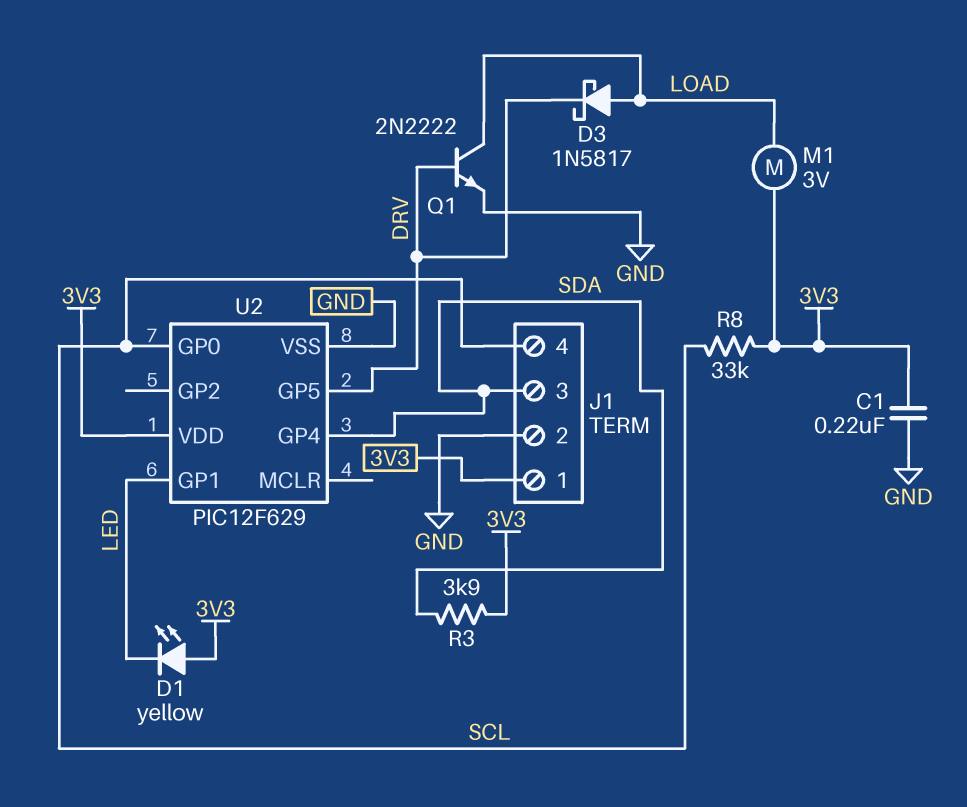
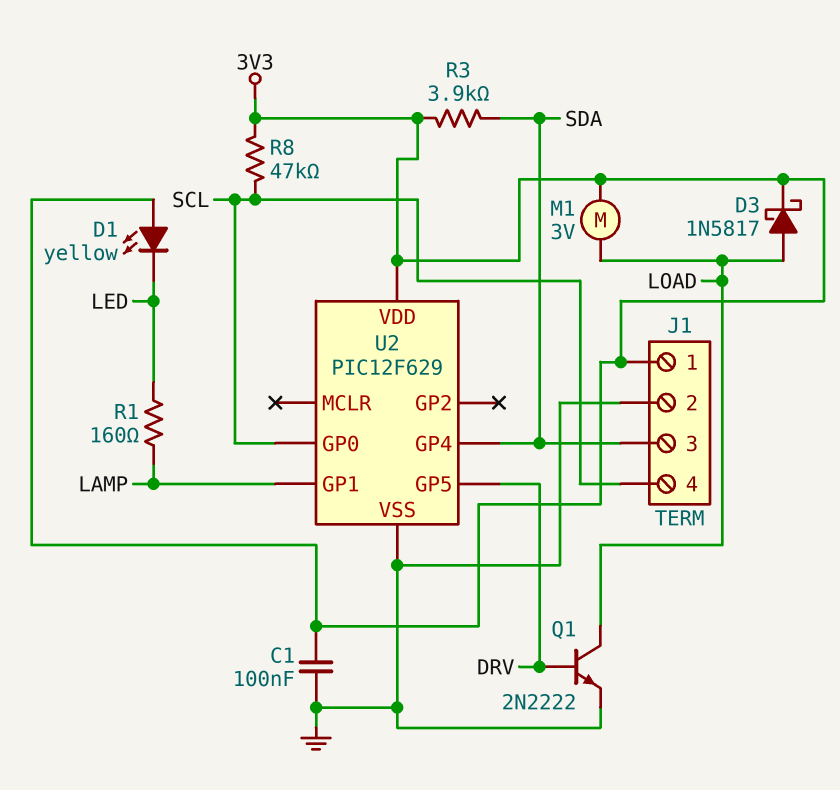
C1: 220nF (3V3, GND) -> 100nF (3V3, GND)
D3: schottky 1N5817 (A LOAD, K DRV) -> schottky 1N5817 (A LOAD, K 3V3)
R1: none -> 160 (LAMP, LED)
R8: 33k (3V3, SCL) -> 47k (3V3, SCL)
U2 pin GP1: LED -> LAMP

